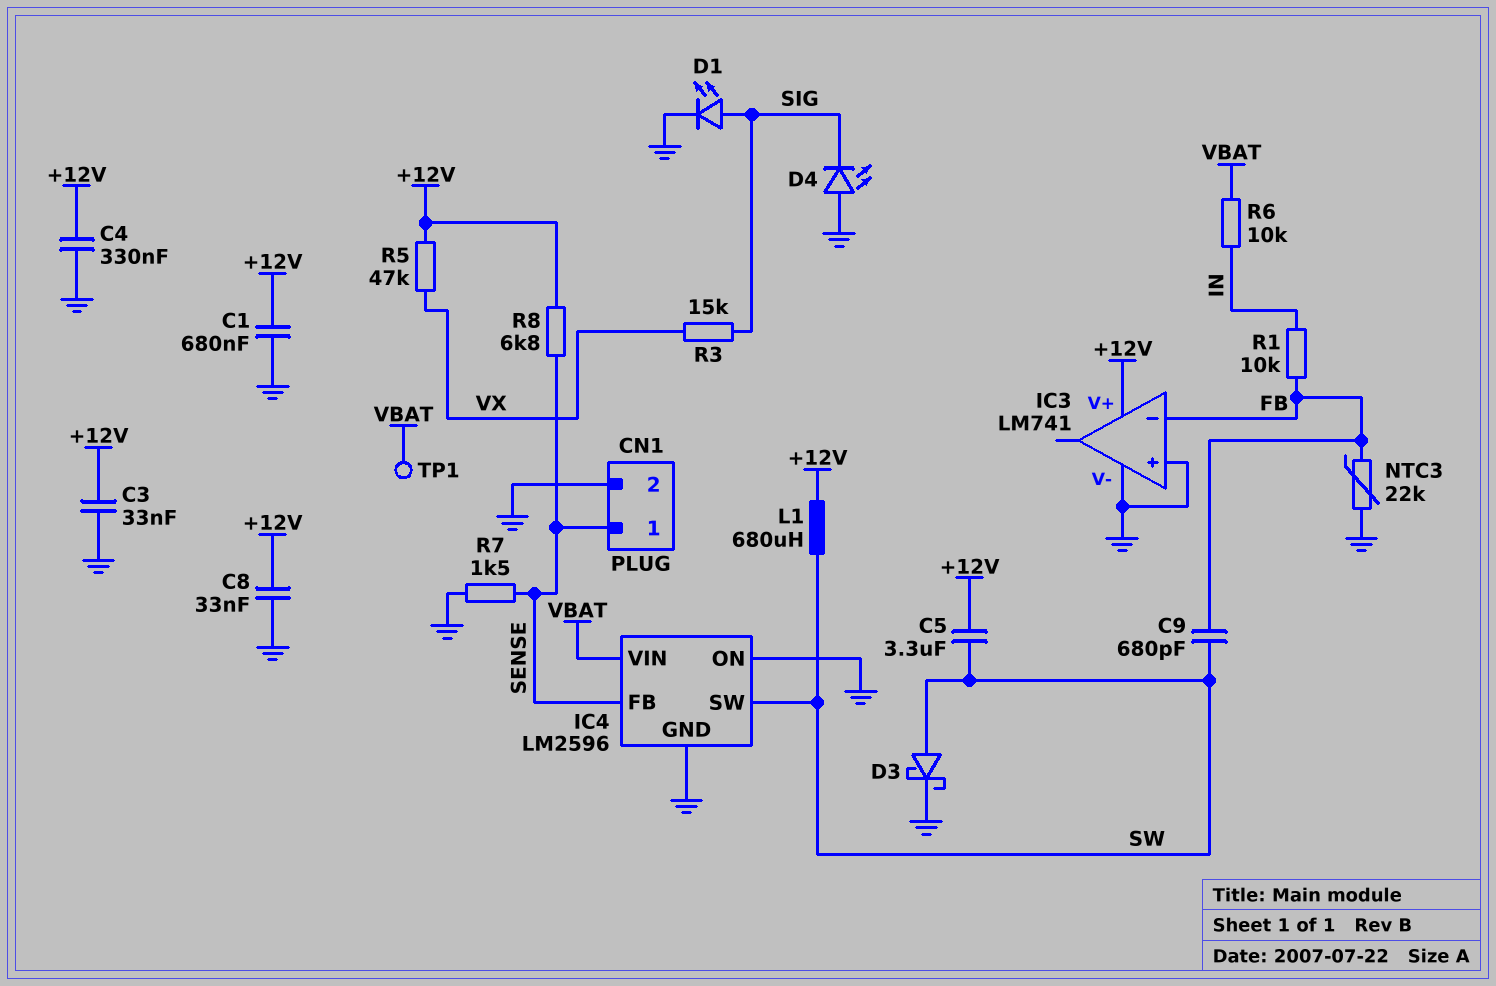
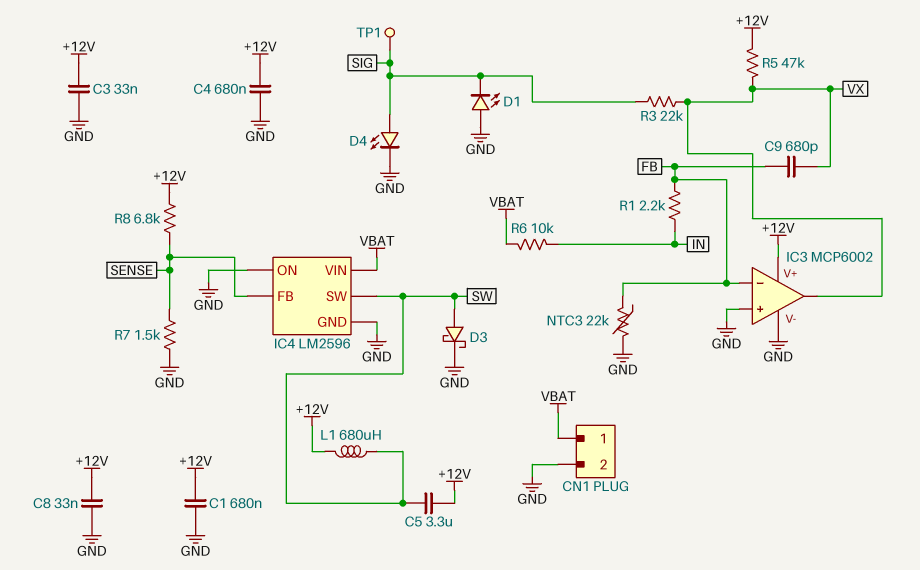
C4: 330nF (+12V, GND) -> 680nF (+12V, GND)
C9: 680pF (FB, SW) -> 680pF (FB, VX)
CN1 pin 1: SENSE -> VBAT
D1: LED (A SIG, K GND) -> LED (A GND, K SIG)
D4: LED (A GND, K SIG) -> LED (A SIG, K GND)
IC3: LM741 -> MCP6002
IC3 pin out: none -> VX
R1: 10k (FB, IN) -> 2.2k (FB, IN)
R3: 15k (SIG, VX) -> 22k (SIG, VX)
TP1: test point (VBAT) -> test point (SIG)

